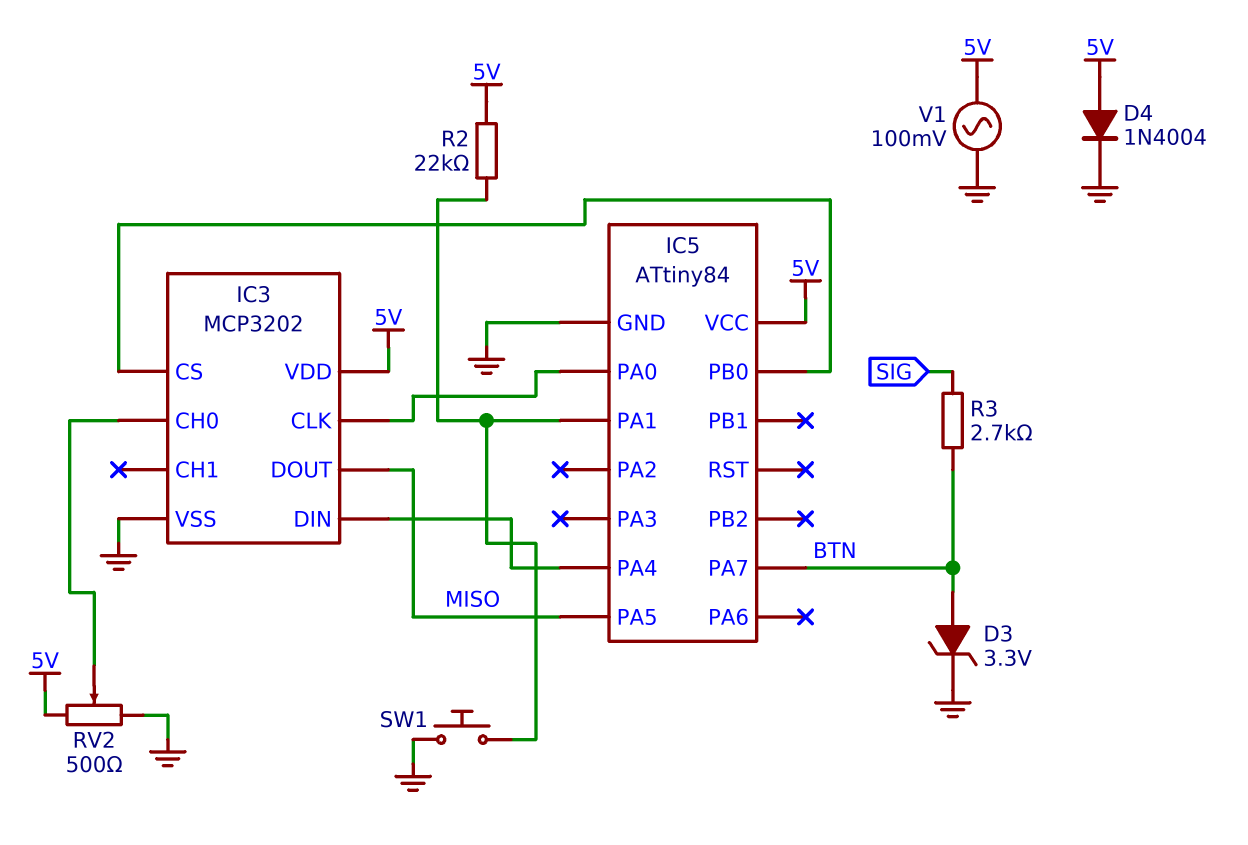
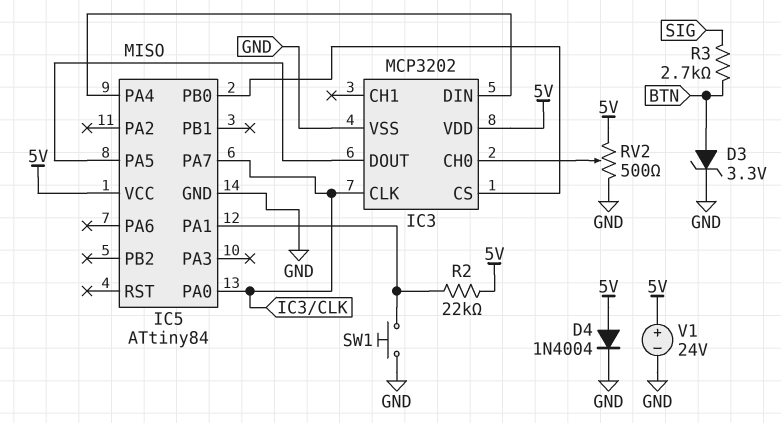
IC5 pin PA7: BTN -> IC3/CLK
V1: AC 100mV (5V, GND) -> 24V (plus 5V, minus GND)

